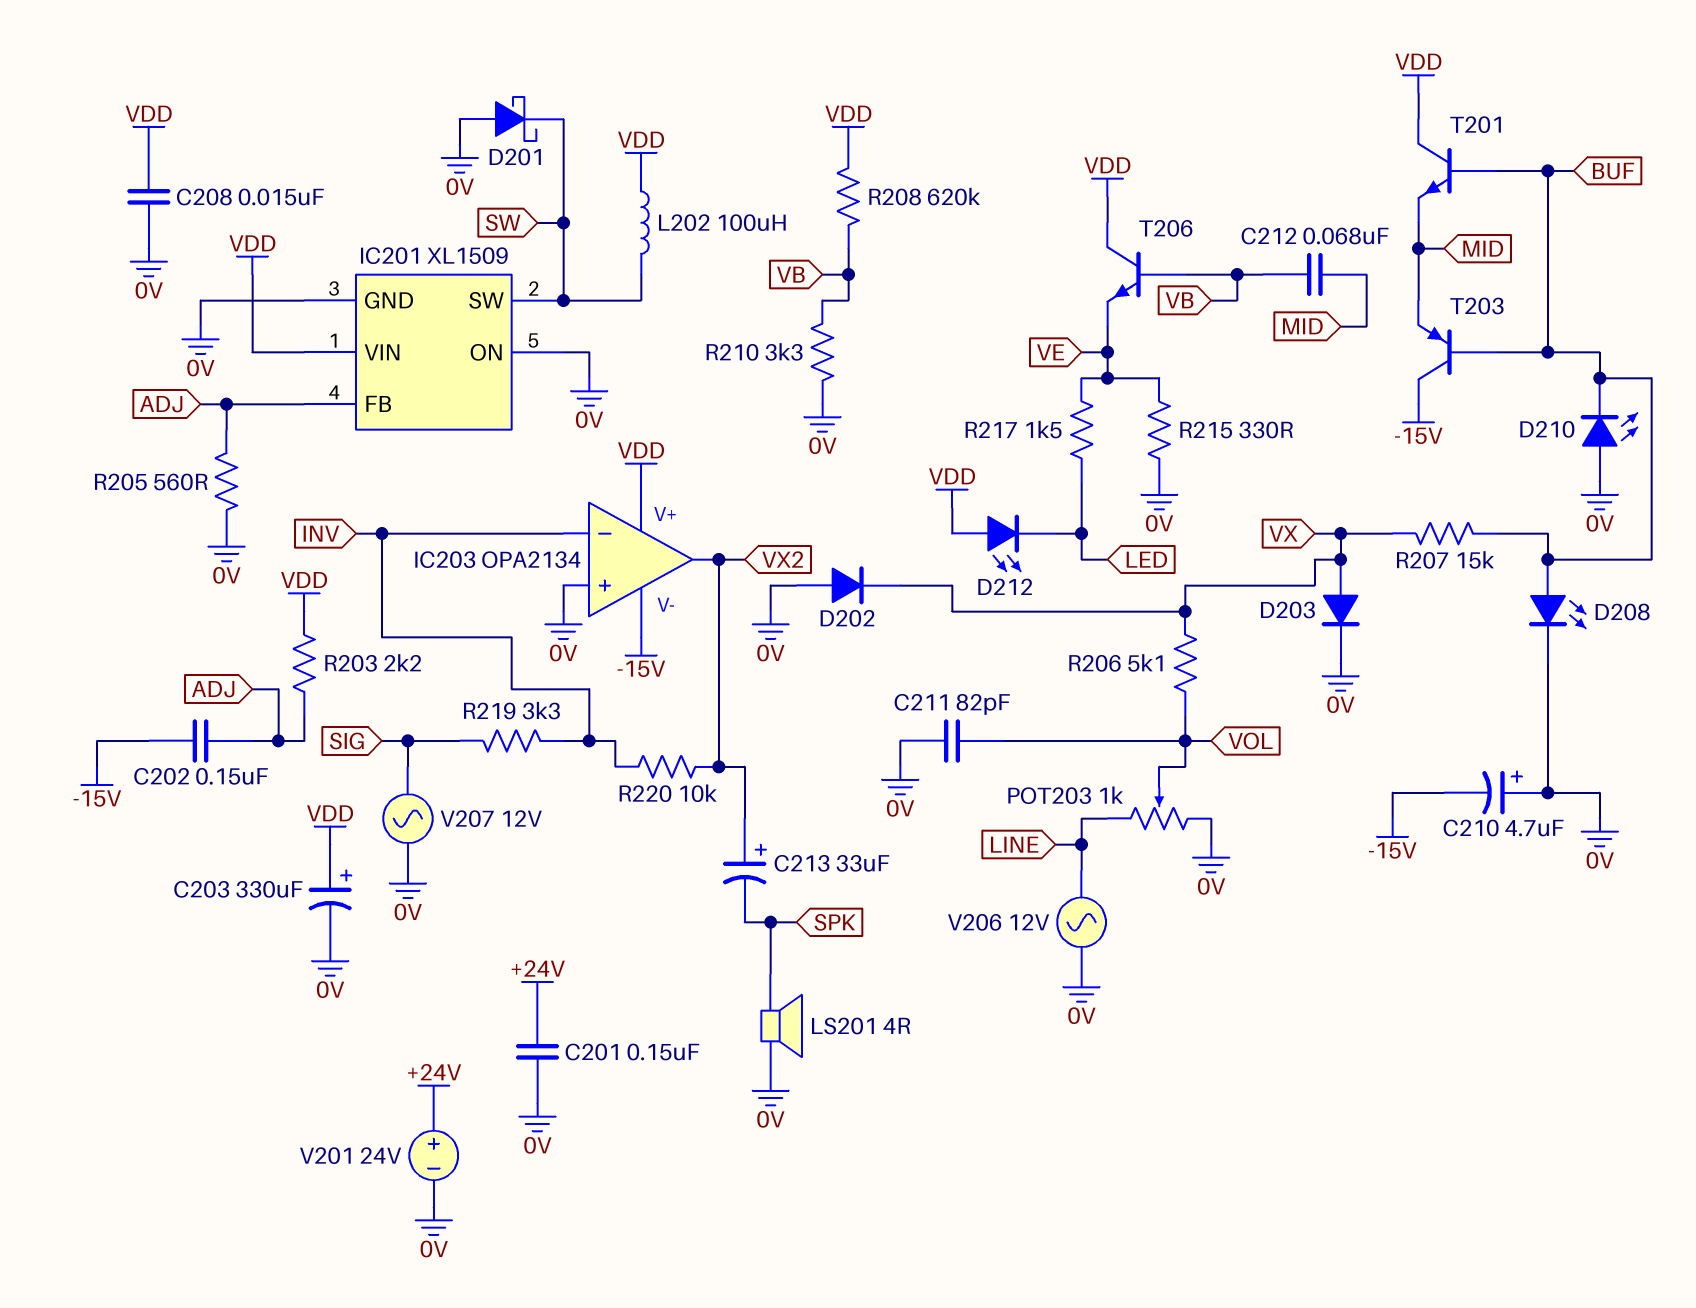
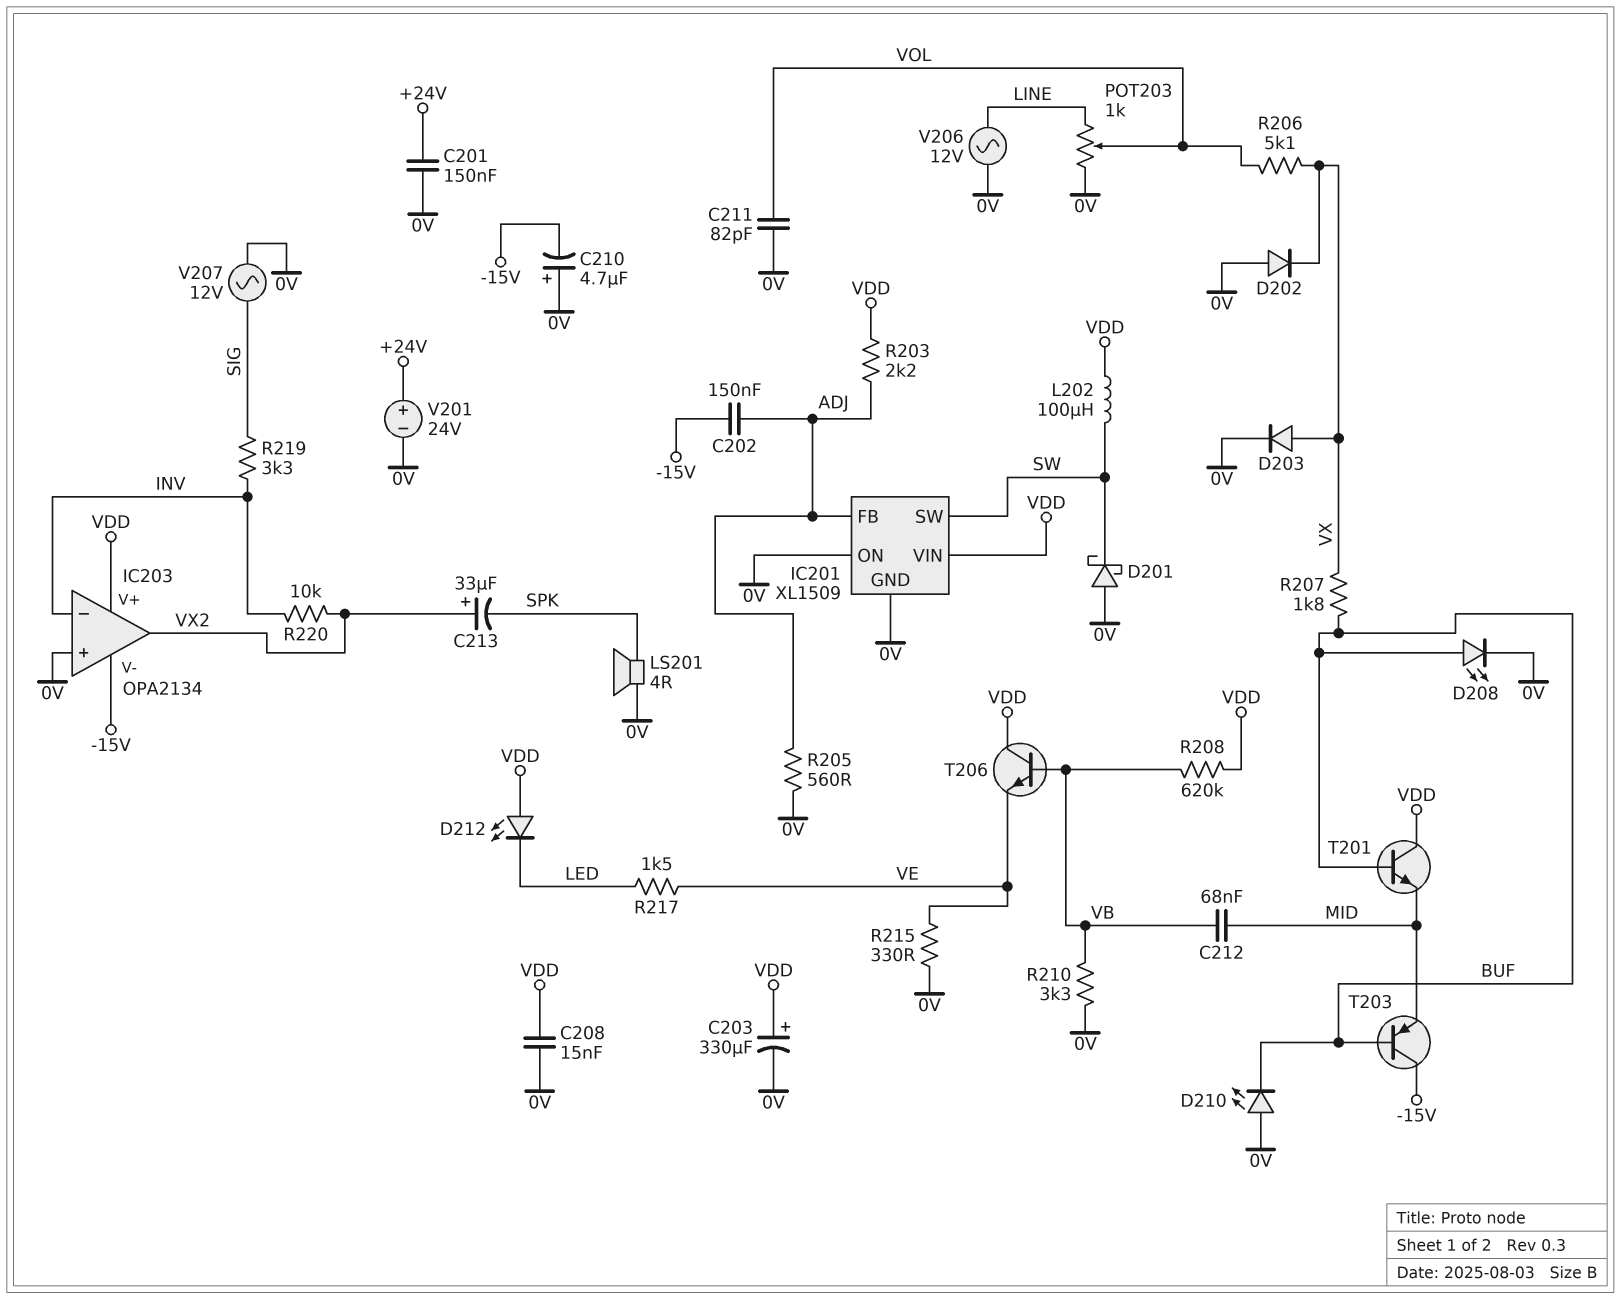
R207: 15k (BUF, VX) -> 1.8k (BUF, VX)

